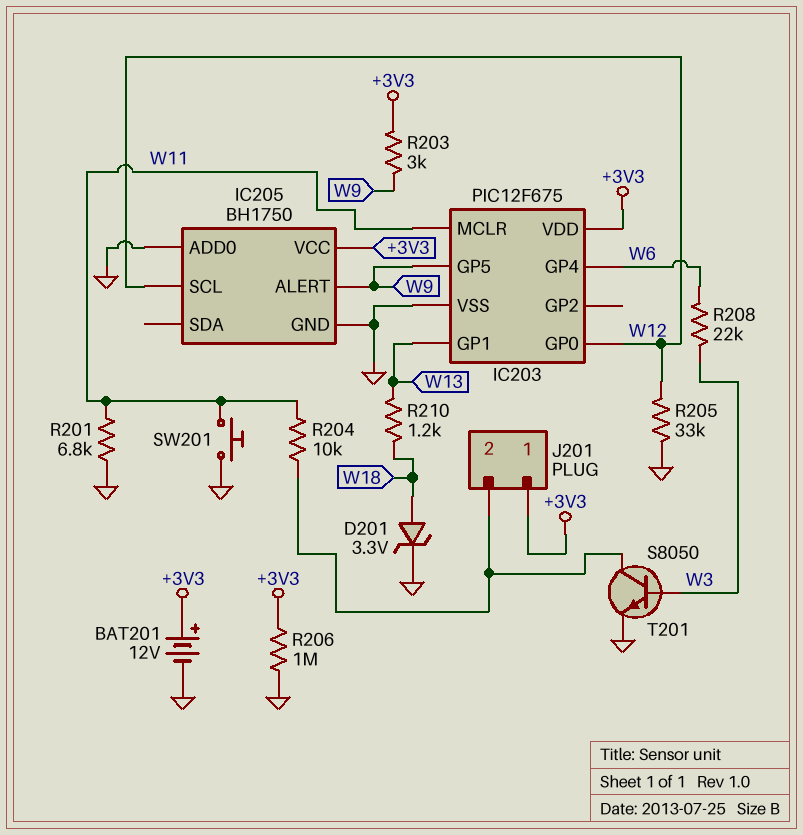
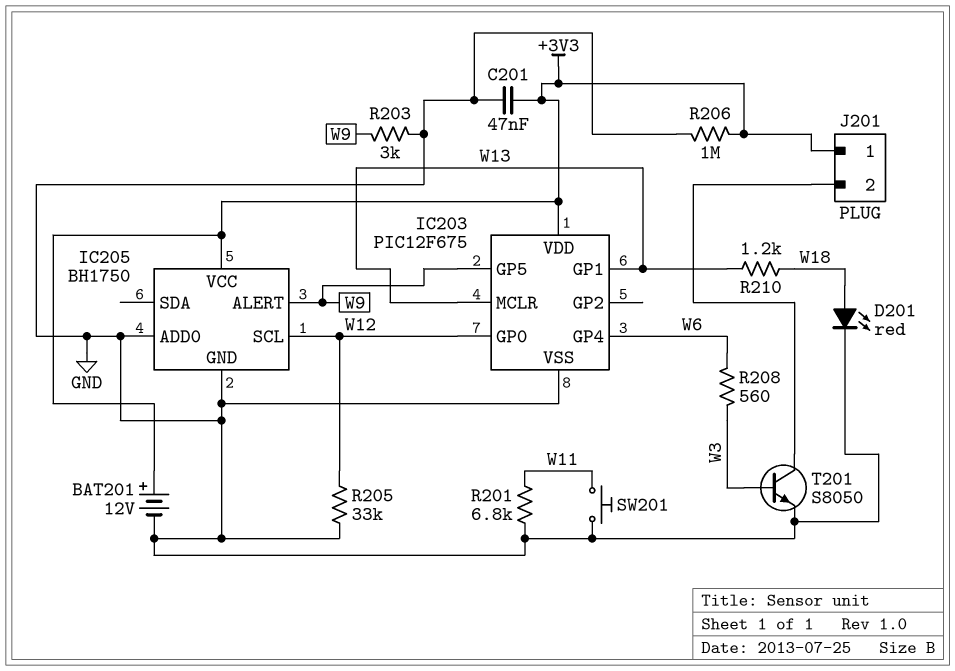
C201: none -> 47nF (+3V3, GND)
D201: zener 3.3V (A W18, K GND) -> LED red (A W18, K GND)
IC203 pin MCLR: W11 -> W13
R203: 3k (+3V3, W9) -> 3k (GND, W9)
R204: 10k (J201/2, W11) -> none
R208: 22k (W3, W6) -> 560 (W3, W6)

